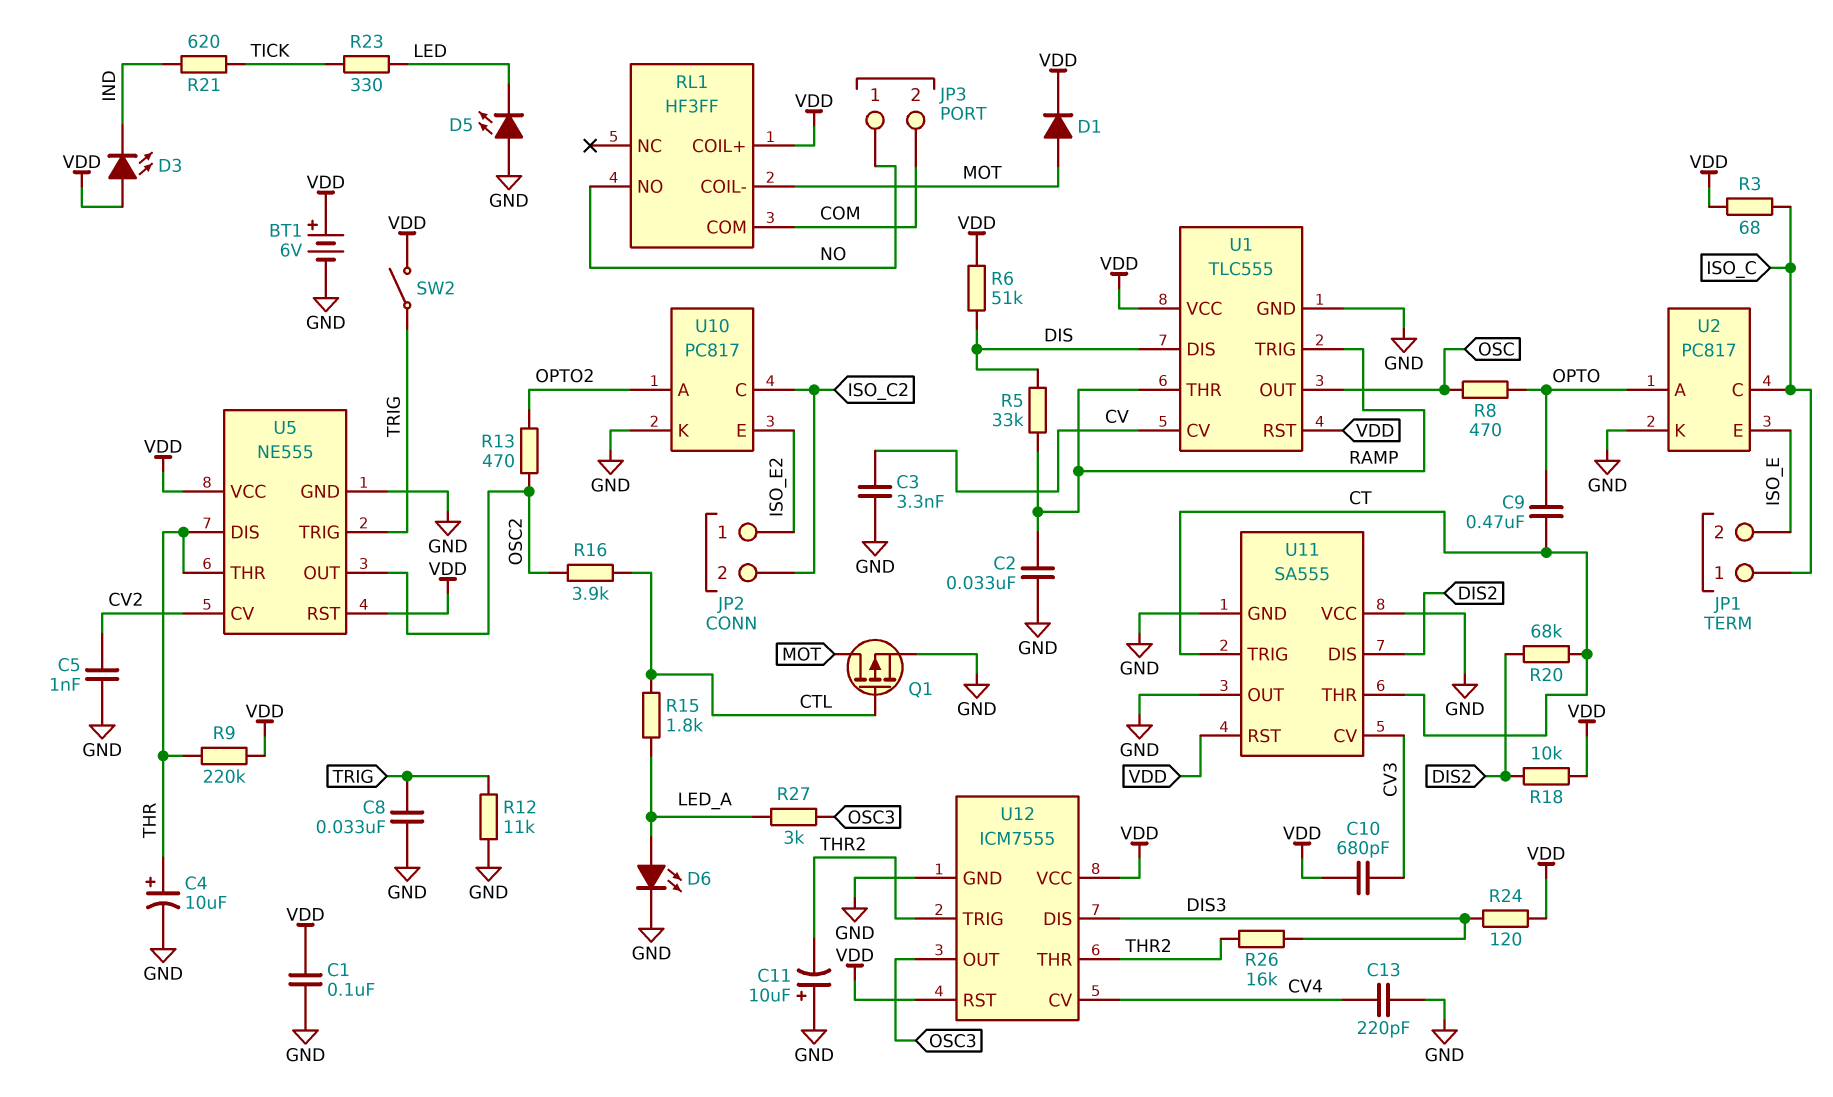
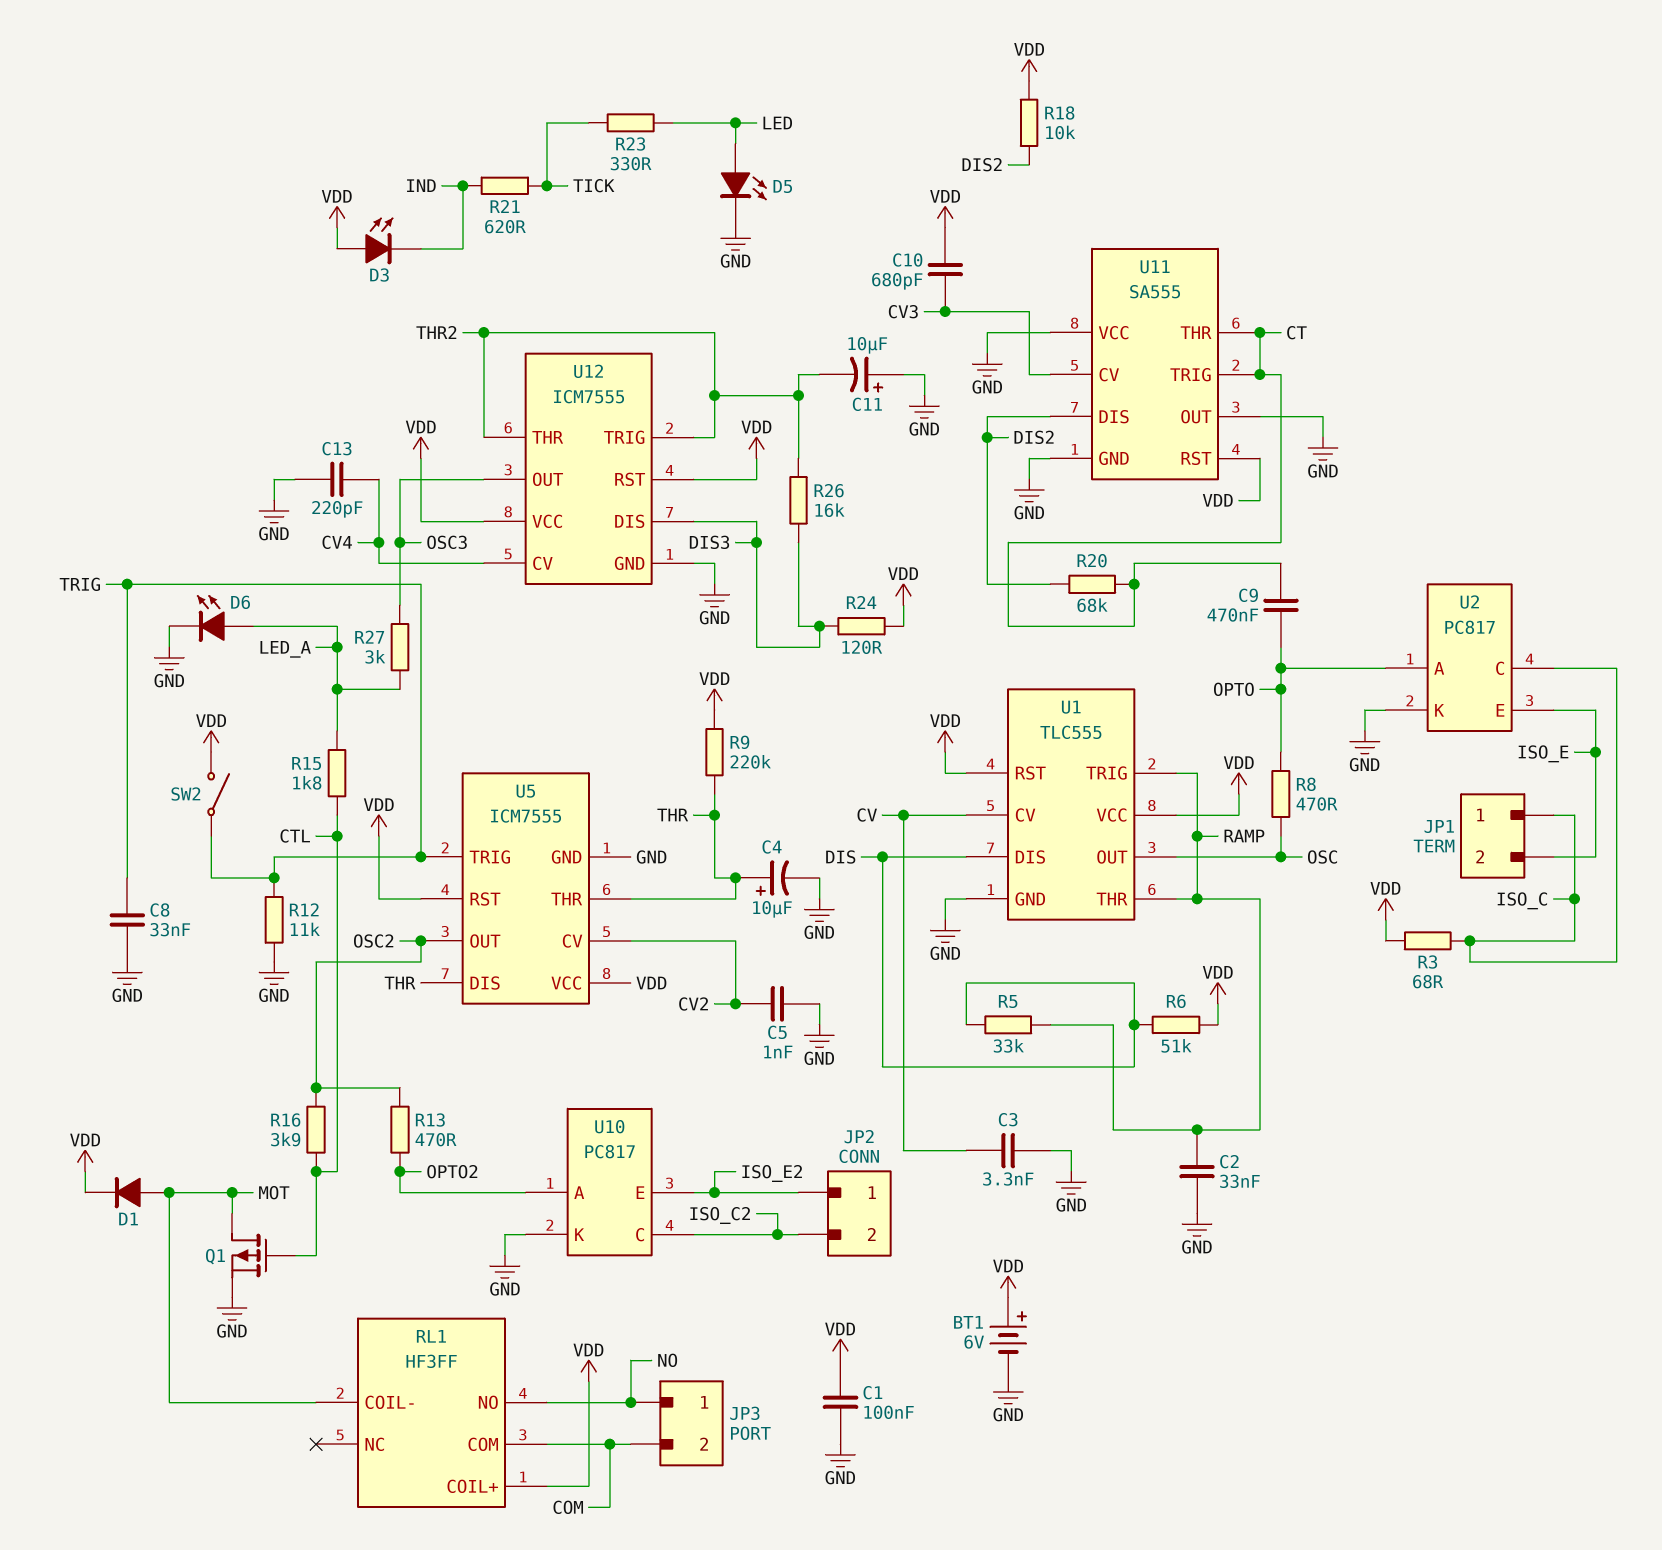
D5: LED (A GND, K LED) -> LED (A LED, K GND)
U5: NE555 -> ICM7555

